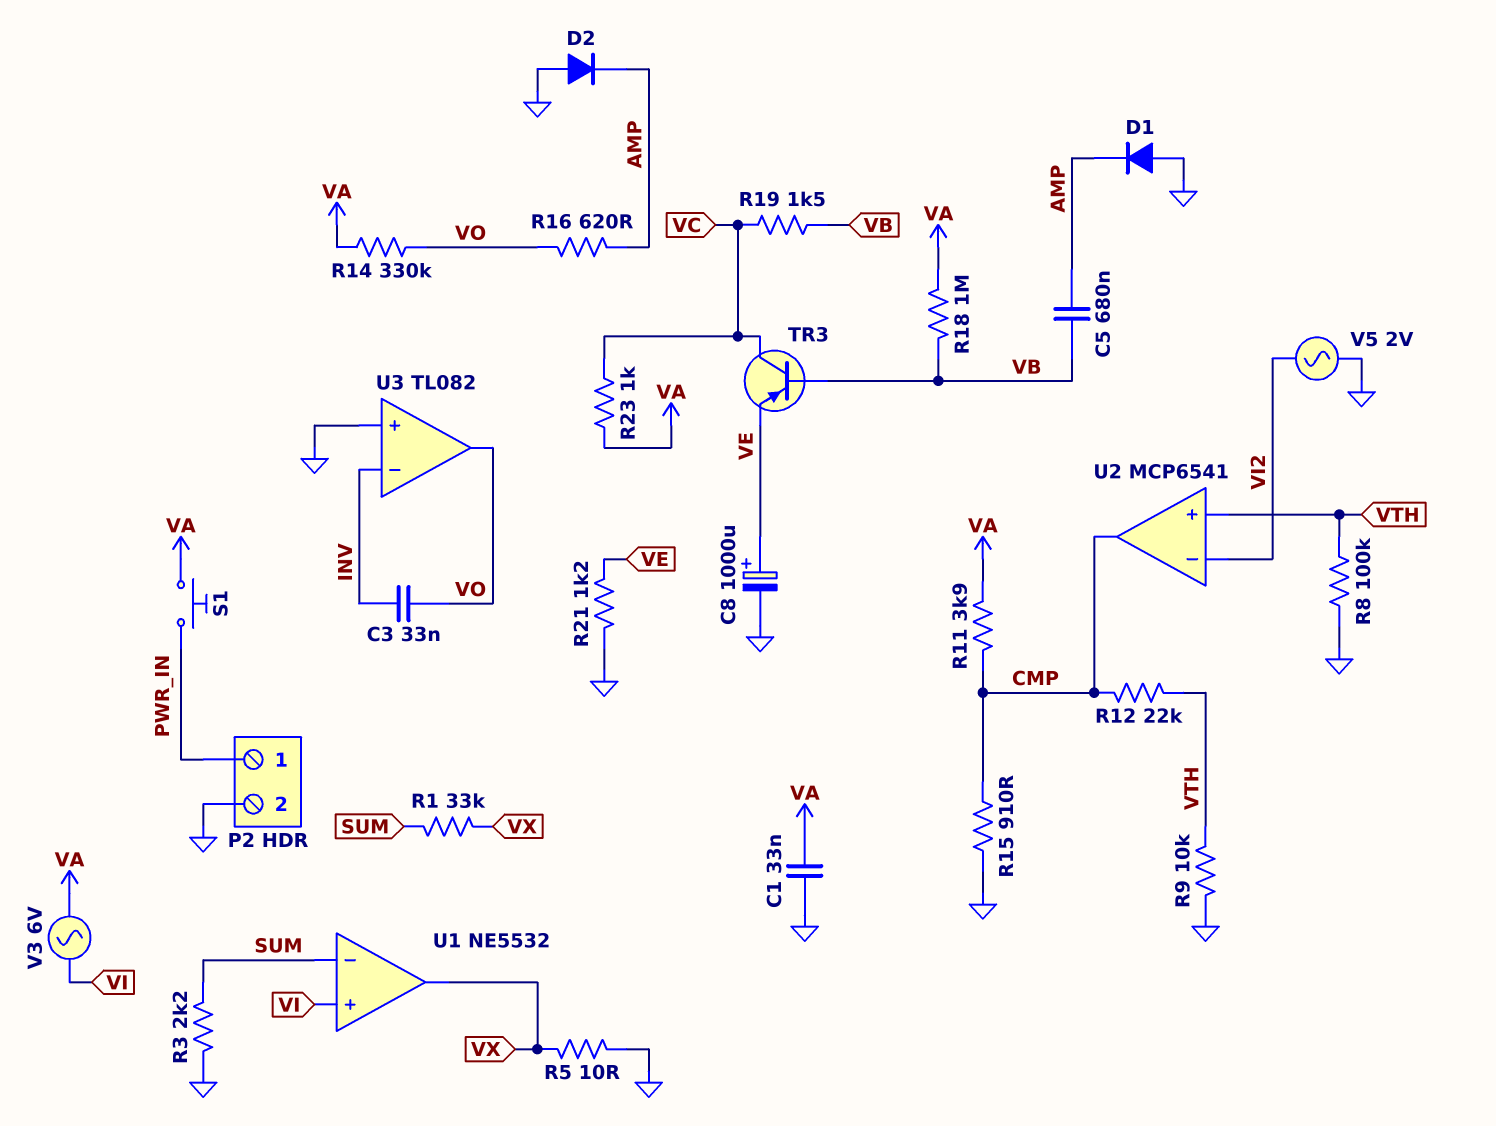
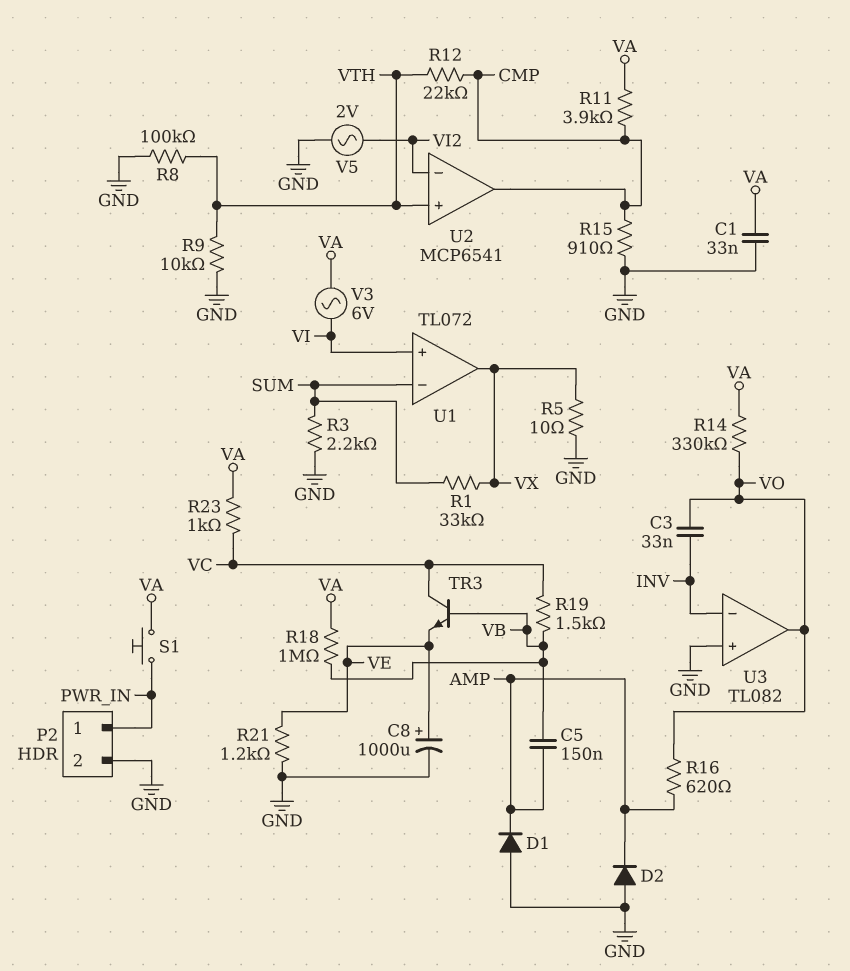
C5: 680nF (AMP, VB) -> 150nF (AMP, VB)
TR3: PNP (B VB, C VC, E VE) -> NPN (B VB, C VC, E VE)
U1: NE5532 -> TL072

